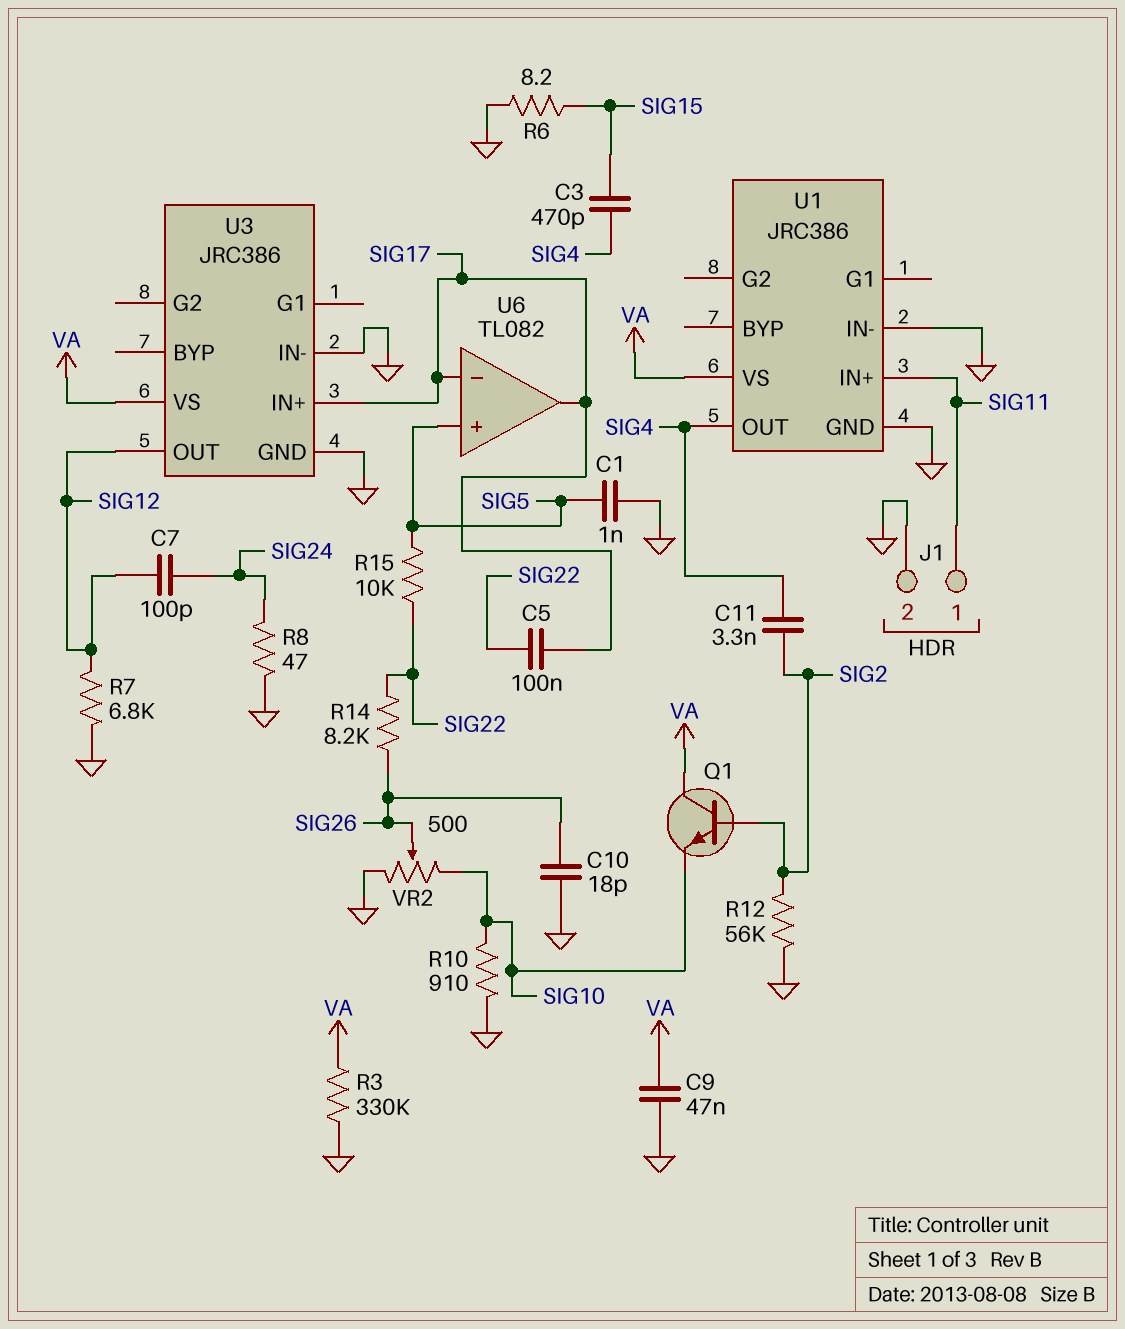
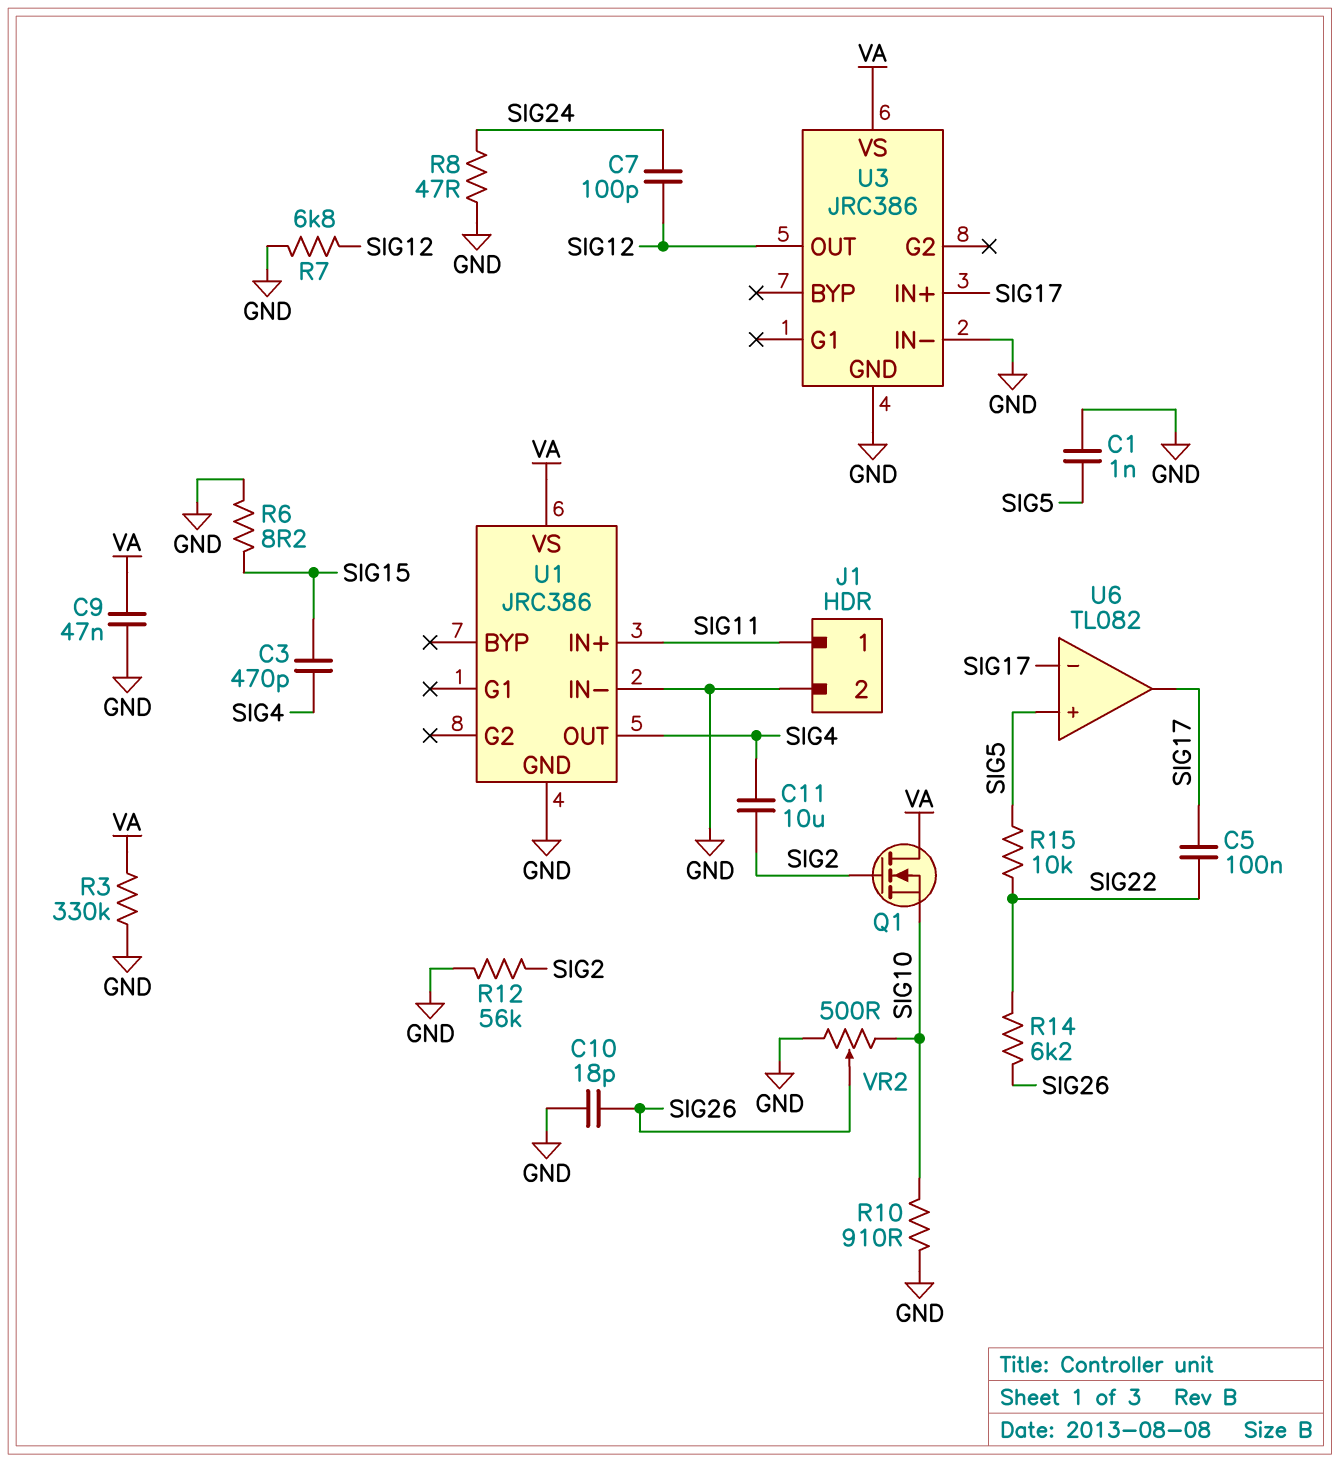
C11: 3.3nF (SIG2, SIG4) -> 10uF (SIG2, SIG4)
Q1: NPN (B SIG2, C VA, E SIG10) -> NMOS (G SIG2, D VA, S SIG10)
R14: 8.2k (SIG22, SIG26) -> 6.2k (SIG22, SIG26)

